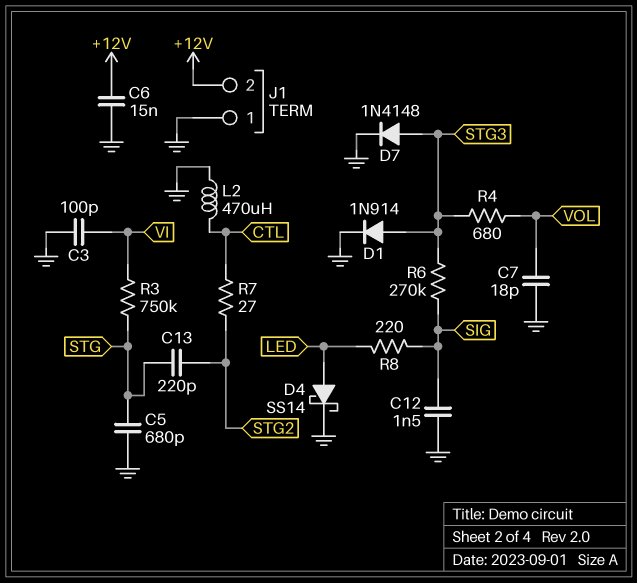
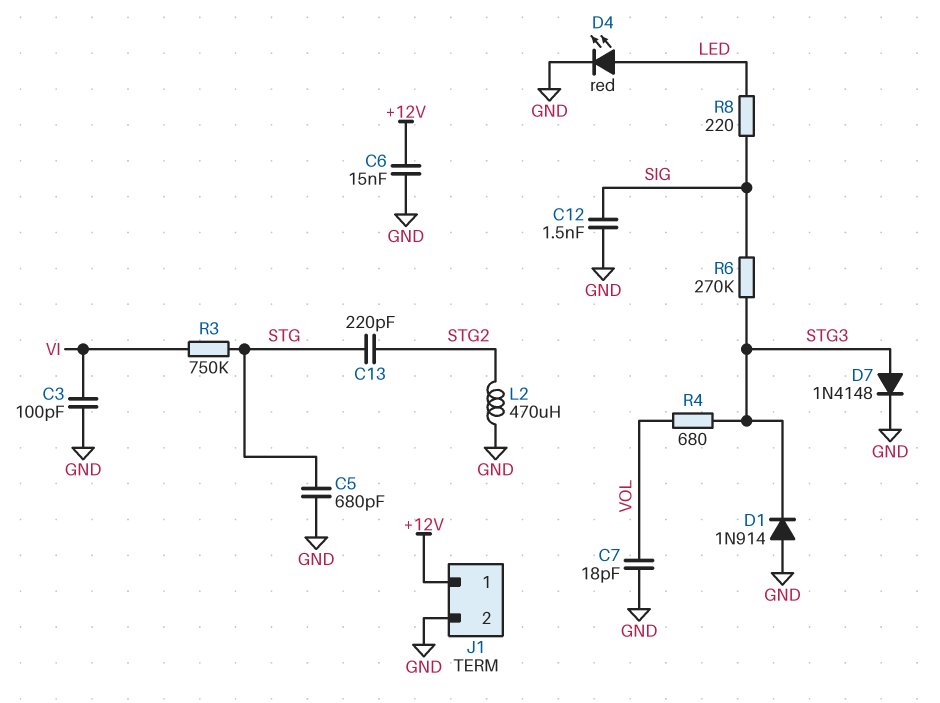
D1: diode 1N914 (A STG3, K GND) -> diode 1N914 (A GND, K STG3)
D4: schottky SS14 (A LED, K GND) -> LED red (A LED, K GND)
J1 pin 1: GND -> +12V
J1 pin 2: +12V -> GND
L2: 470uH (CTL, GND) -> 470uH (GND, STG2)
R7: 27 (CTL, STG2) -> none

